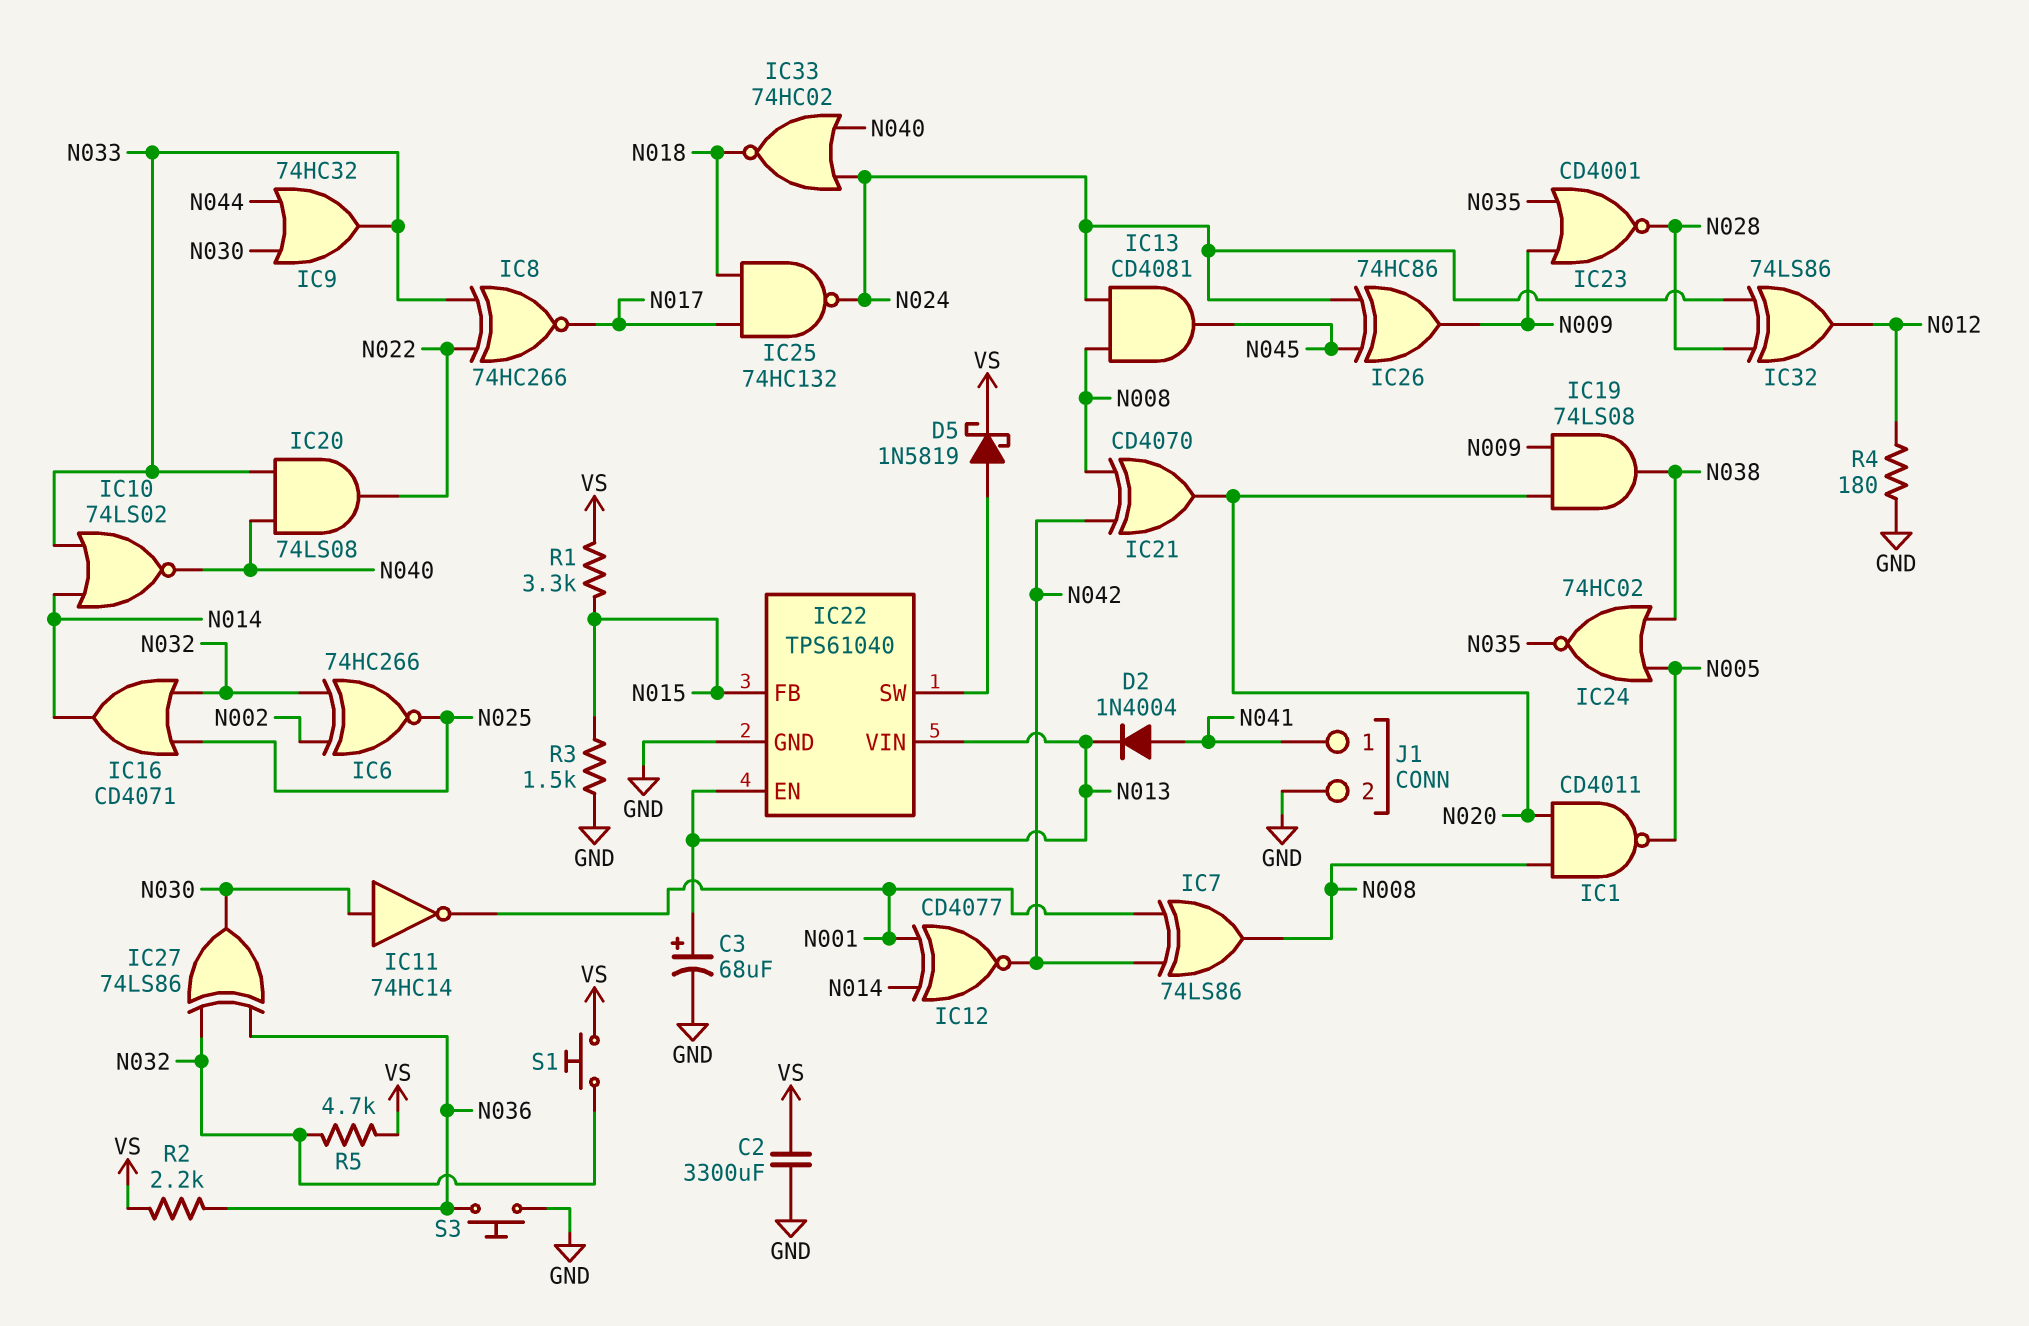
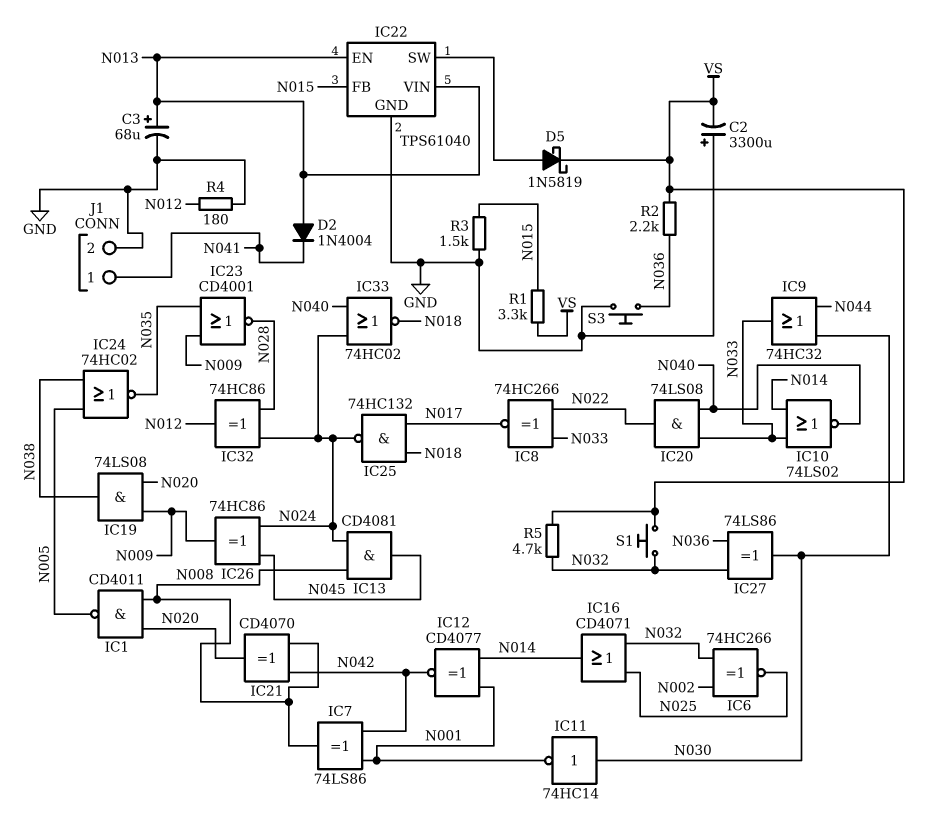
C2: 3300uF (GND, VS) -> 3300uF (plus GND, minus VS)
D2: diode 1N4004 (A N041, K N013) -> diode 1N4004 (A N013, K N041)
IC32: XOR 74LS86 (in N024, in N028, out N012) -> XOR 74HC86 (in N024, in N028, out N012)

